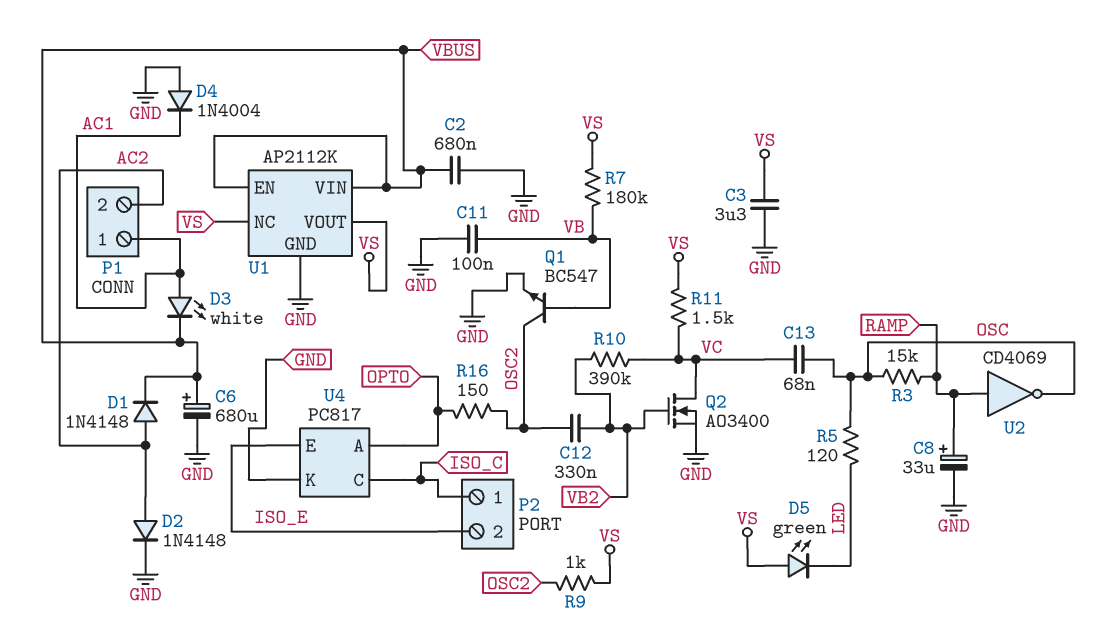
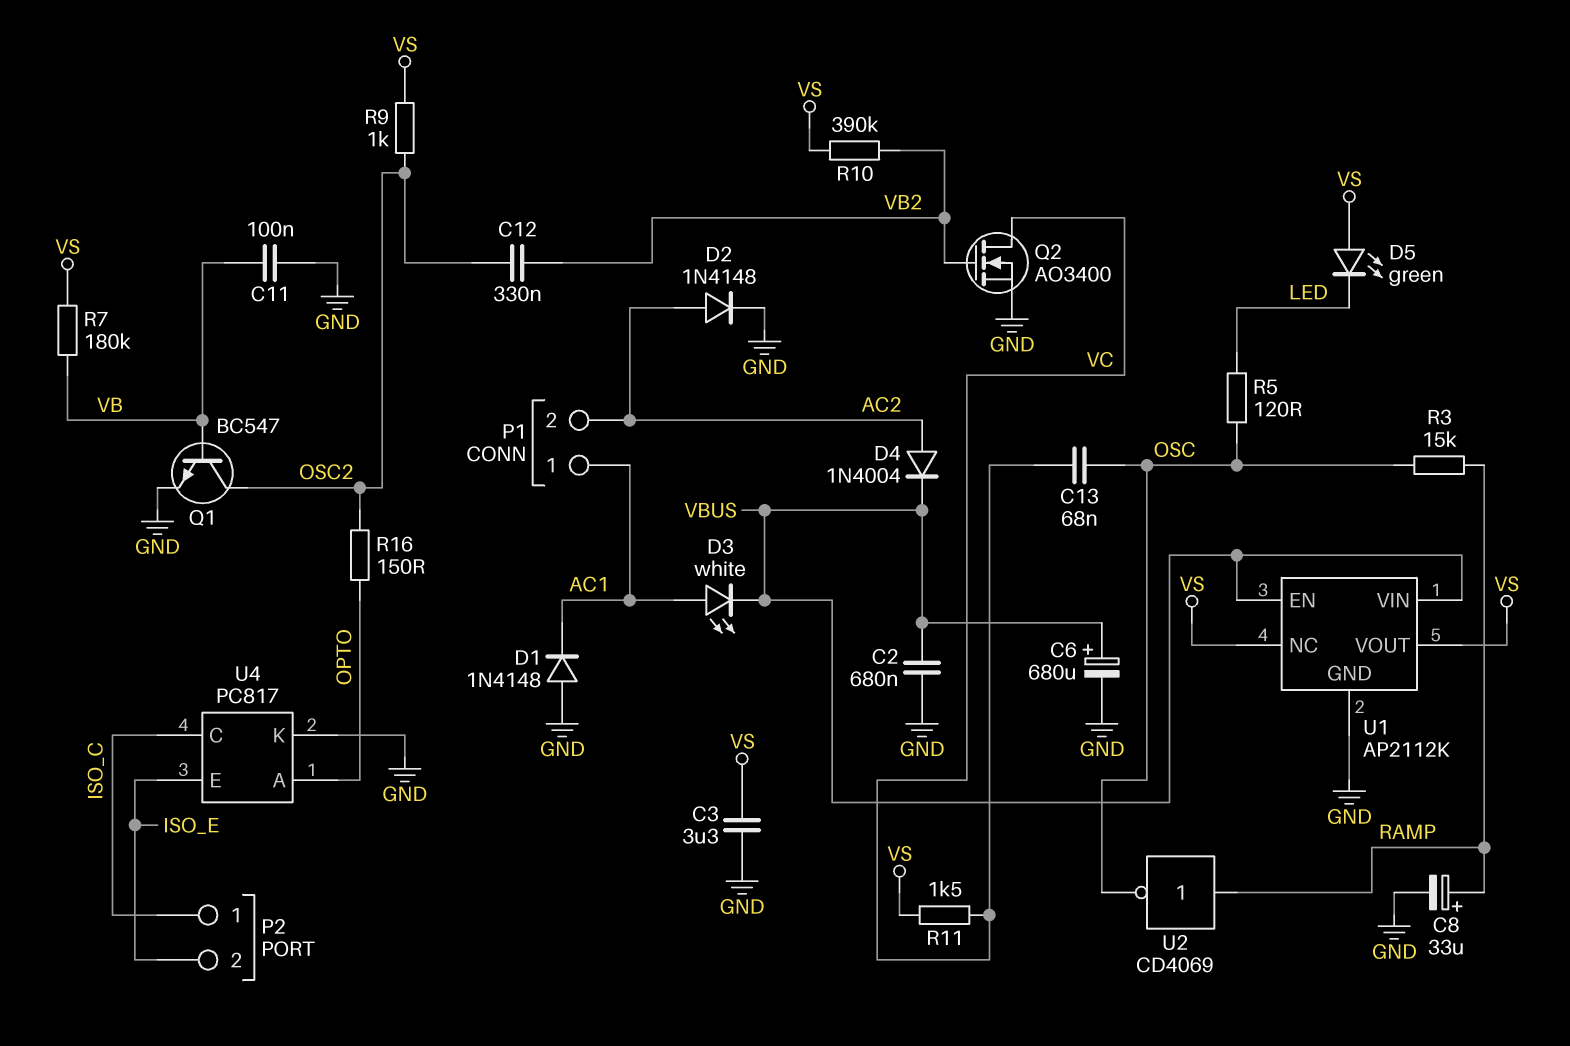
D1: diode 1N4148 (A AC2, K VBUS) -> diode 1N4148 (A GND, K AC1)
D4: diode 1N4004 (A GND, K AC1) -> diode 1N4004 (A AC2, K VBUS)
R10: 390k (VB2, VC) -> 390k (VB2, VS)

